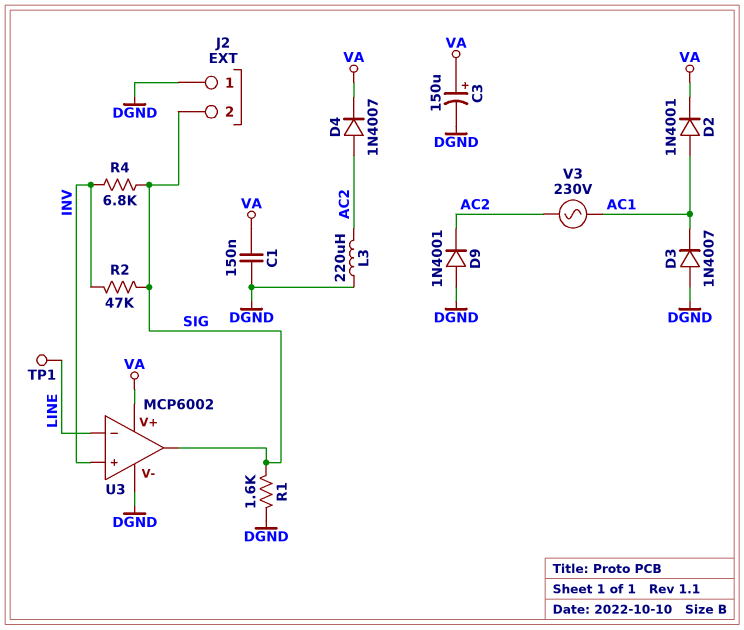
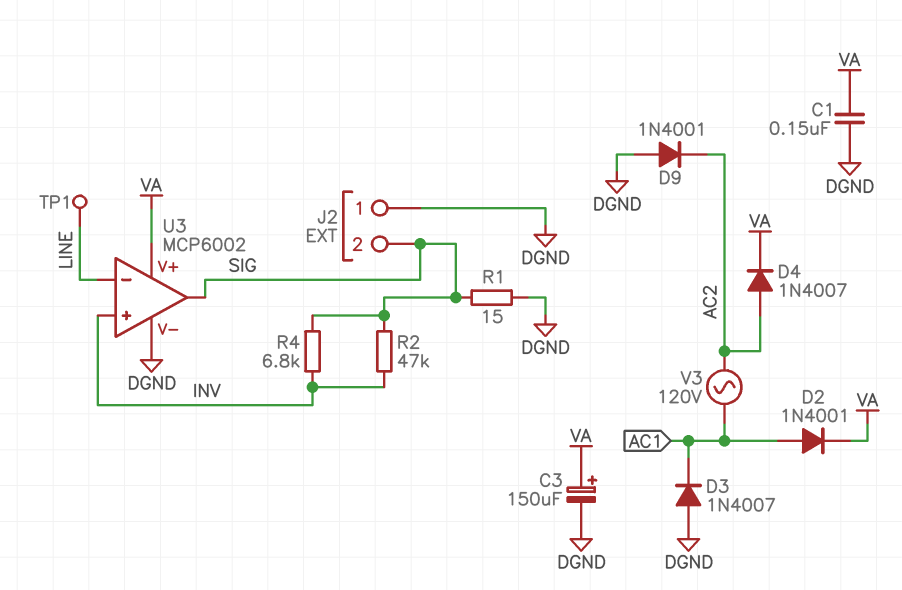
L3: 220uH (AC2, DGND) -> none
R1: 1.6k (DGND, SIG) -> 15 (DGND, SIG)
V3: AC 230V (AC1, AC2) -> AC 120V (AC1, AC2)

